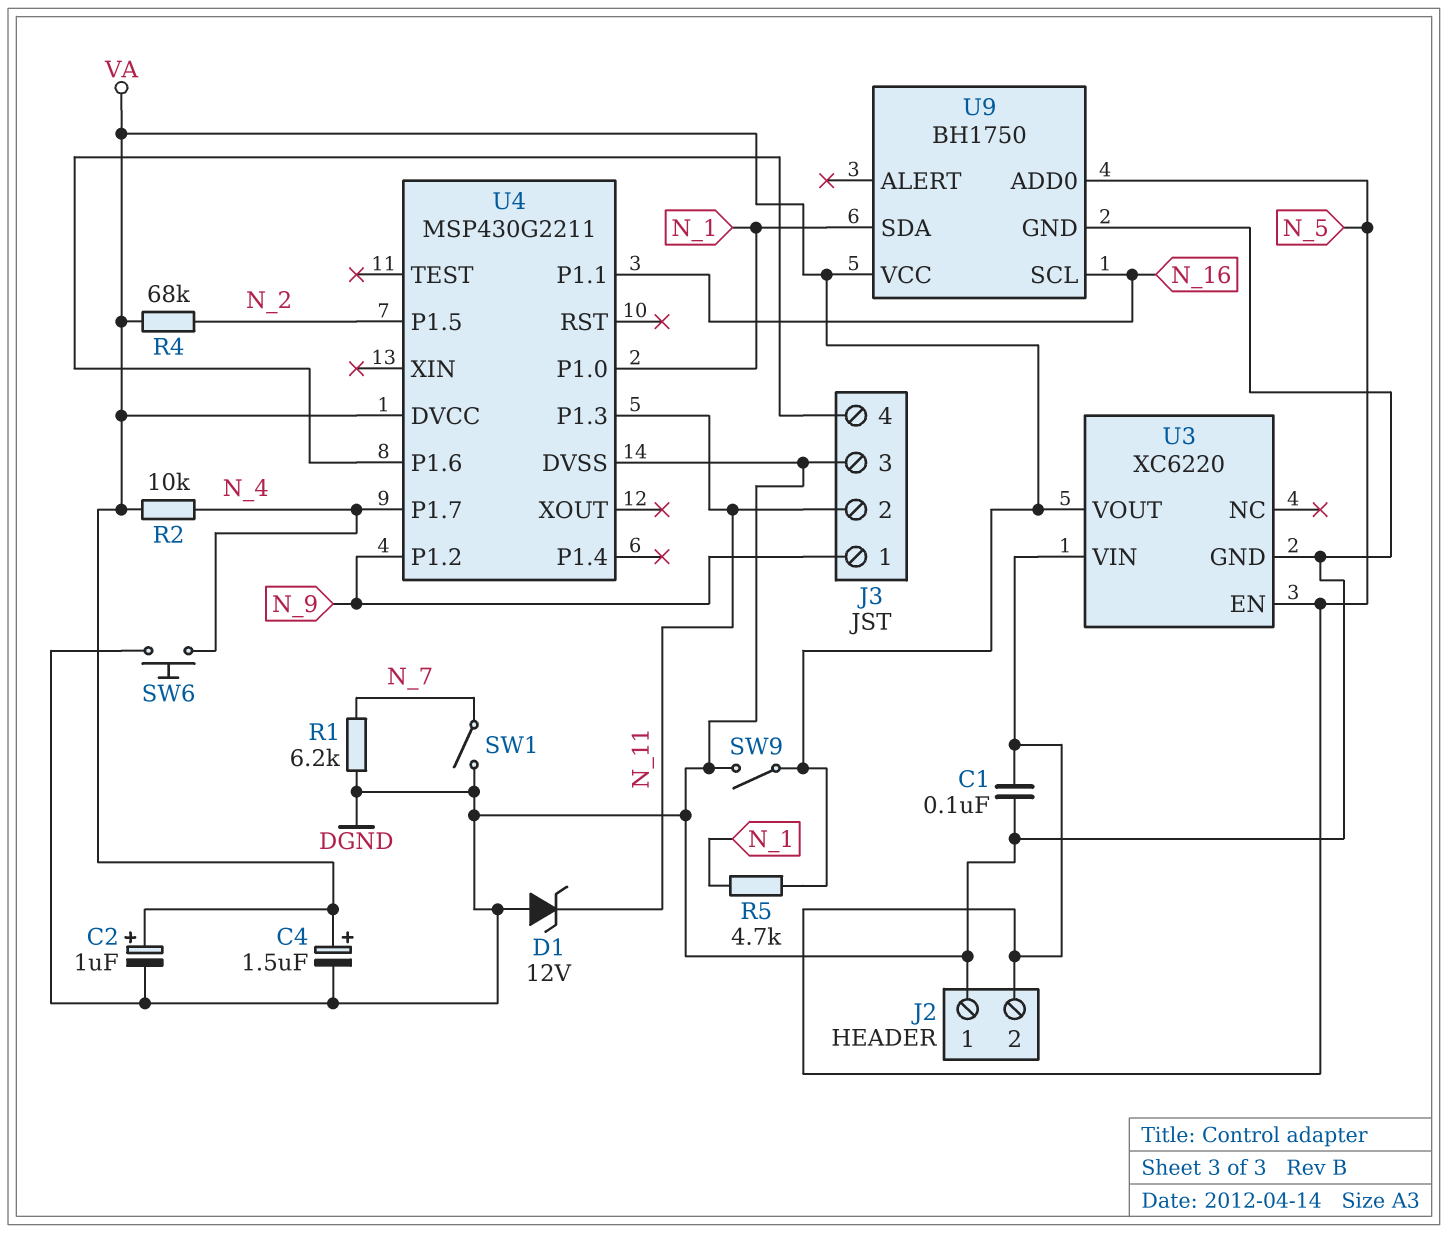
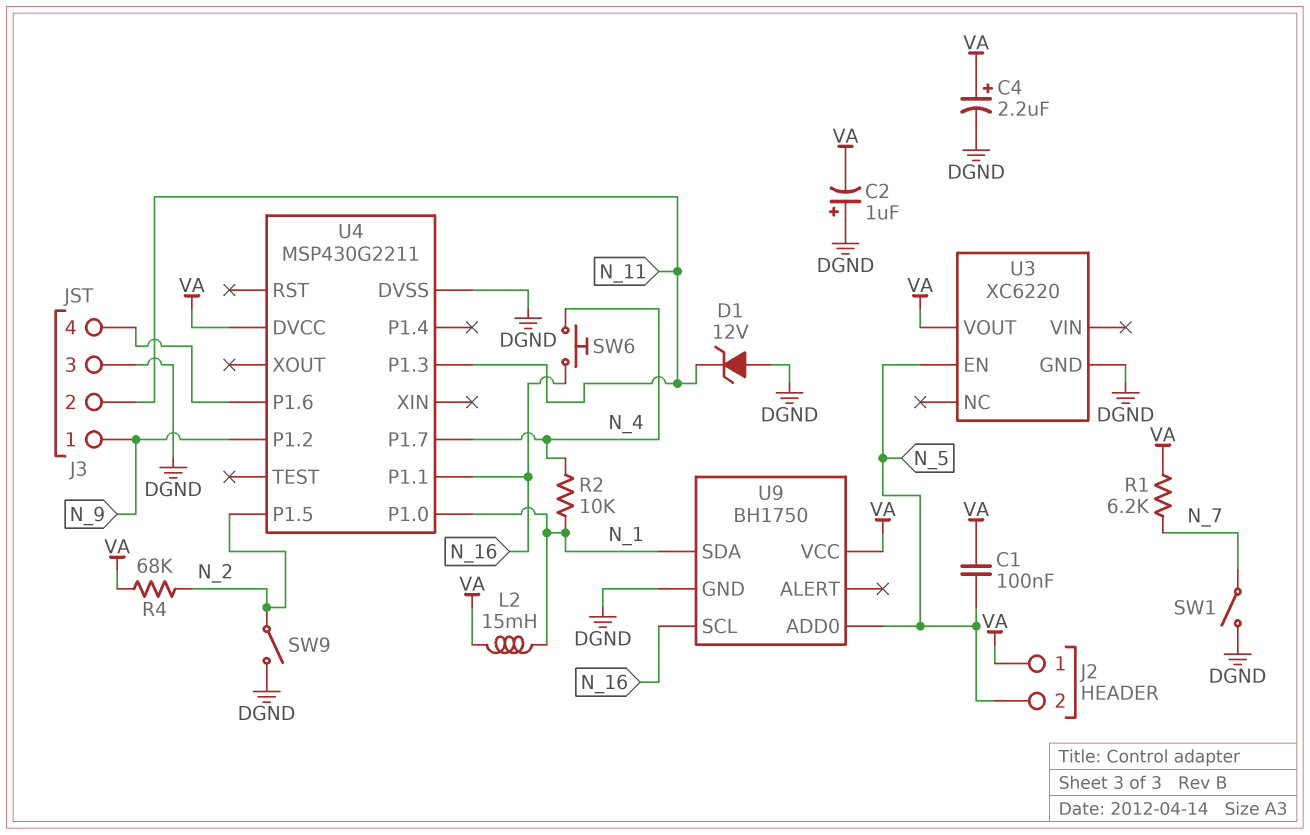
C1: 100nF (DGND, N_5) -> 100nF (N_5, VA)
C2: 1uF (plus VA, minus DGND) -> 1uF (plus DGND, minus VA)
C4: 1.5uF (plus VA, minus DGND) -> 2.2uF (plus VA, minus DGND)
J2 pin 1: DGND -> VA
L2: none -> 15mH (N_1, VA)
R1: 6.2k (DGND, N_7) -> 6.2k (N_7, VA)
R2: 10k (N_4, VA) -> 10k (N_1, N_4)
R5: 4.7k (N_1, VA) -> none
SW6: button (DGND, N_4) -> button (N_4, N_16)
SW9: switch (DGND, VA) -> switch (DGND, N_2)
U3 pin VIN: N_5 -> none

